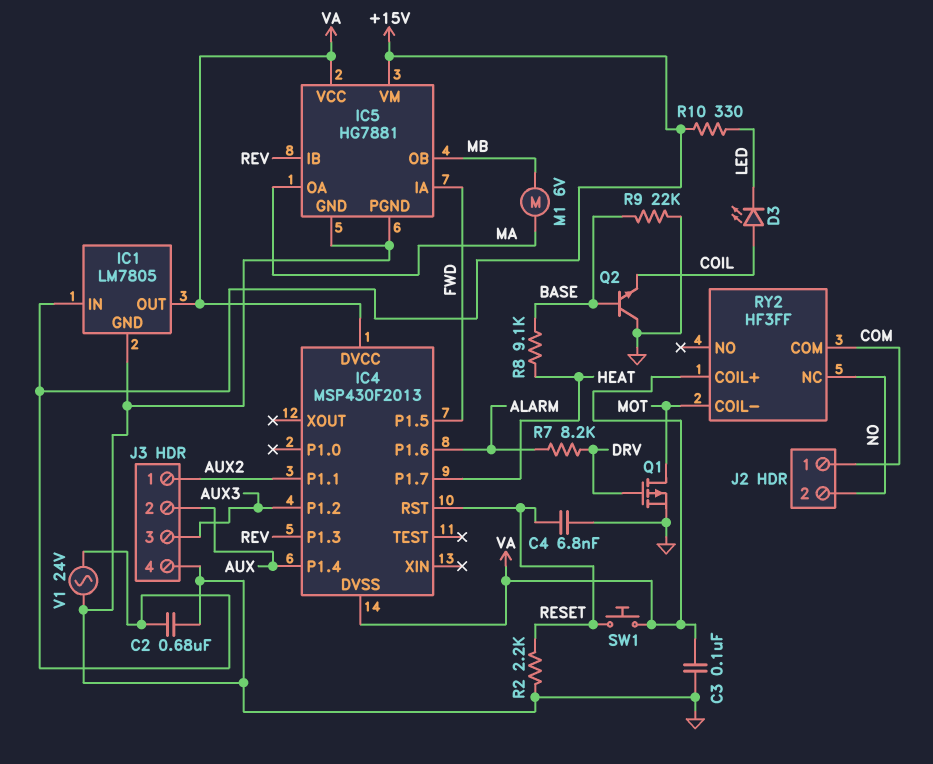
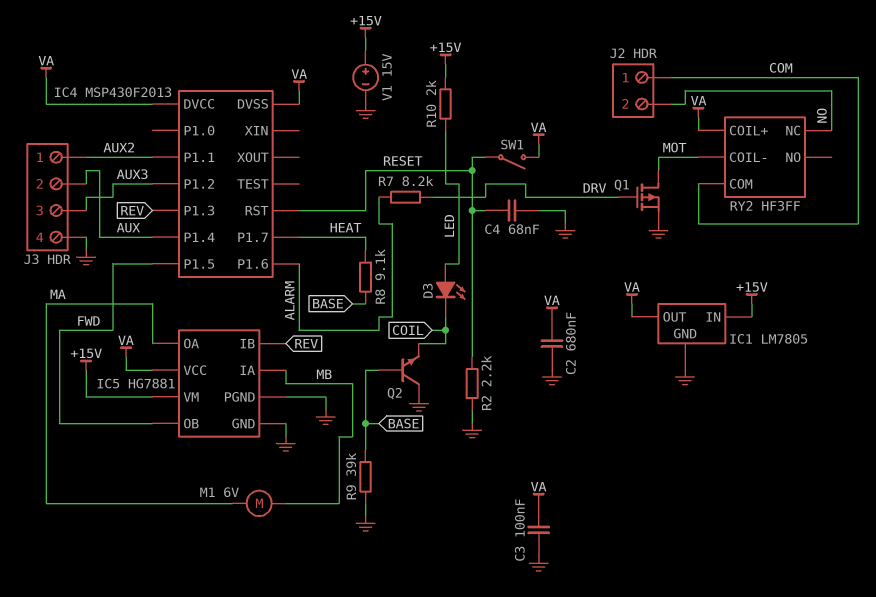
C2: 680nF (+15V, GND) -> 680nF (GND, VA)
C4: 6.8nF (GND, RESET) -> 68nF (GND, RESET)
D3: LED (A COIL, K LED) -> LED (A LED, K COIL)
IC5 pin IA: FWD -> MB
IC5 pin OB: MB -> FWD
R9: 22k (BASE, GND) -> 39k (BASE, GND)
R10: 330 (+15V, LED) -> 2k (+15V, LED)
SW1: button (RESET, VA) -> switch (RESET, VA)
V1: AC 24V (+15V, GND) -> 15V (plus +15V, minus GND)

